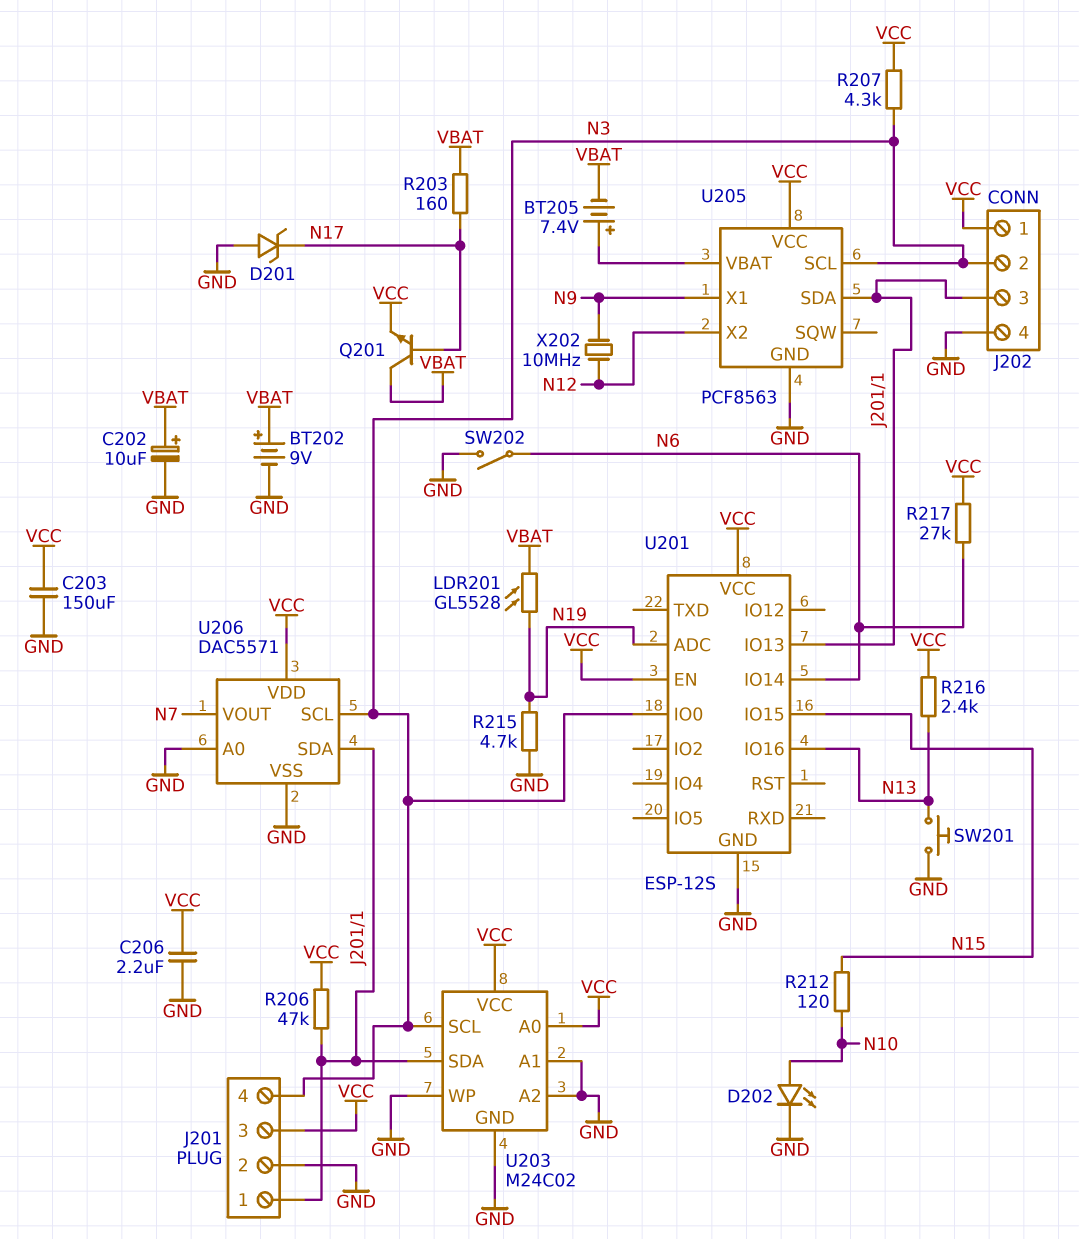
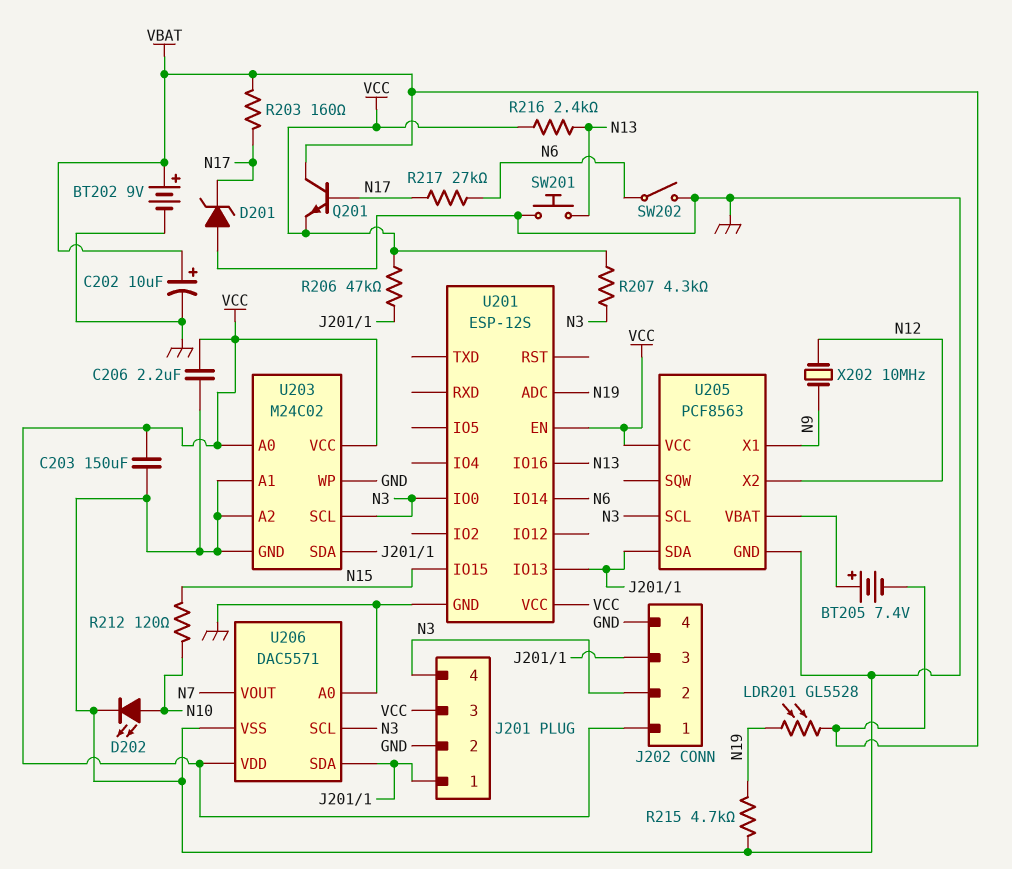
R217: 27k (N6, VCC) -> 27k (N6, N17)

